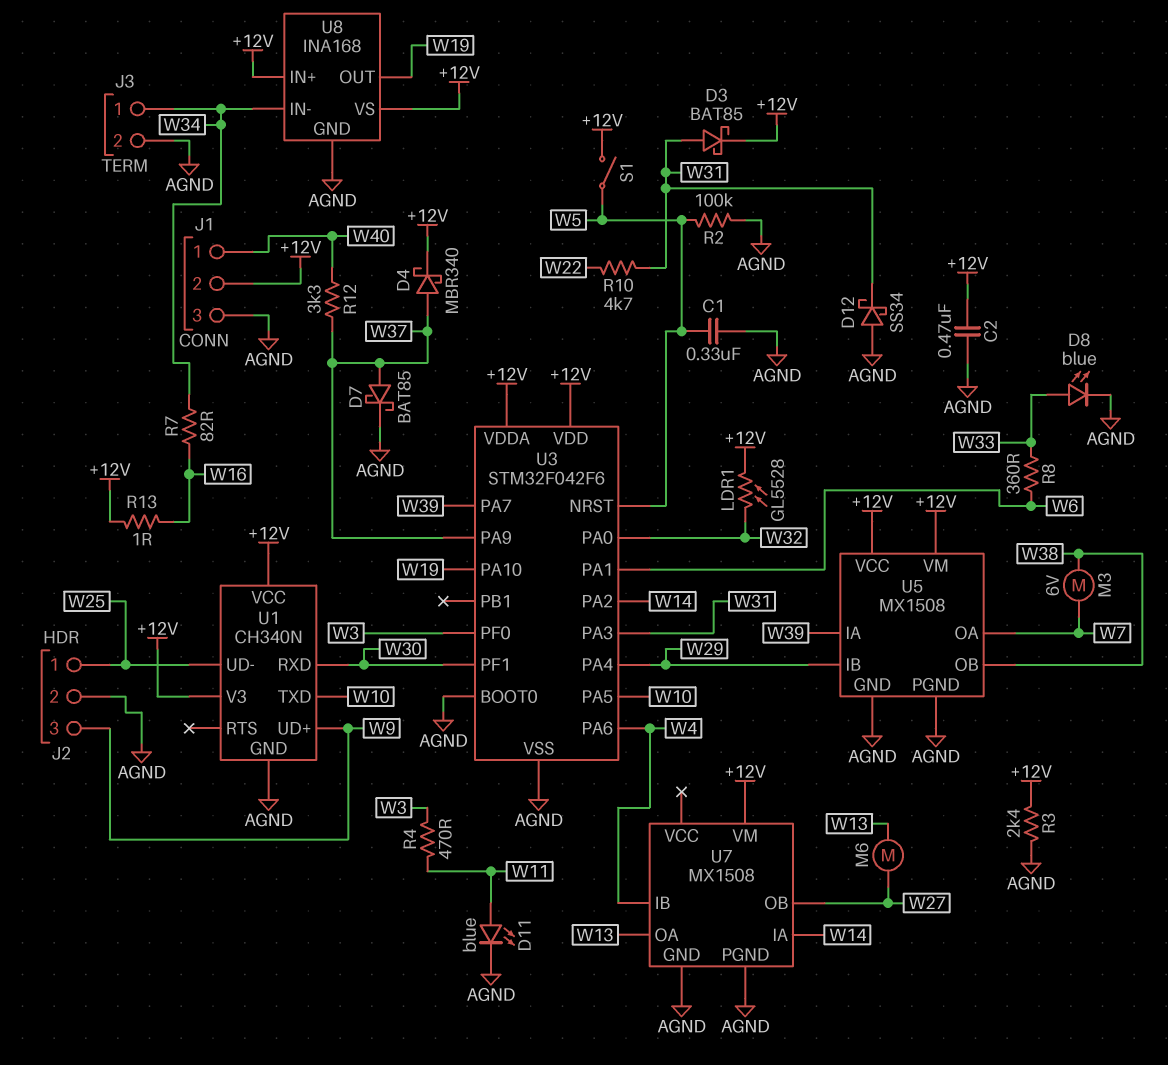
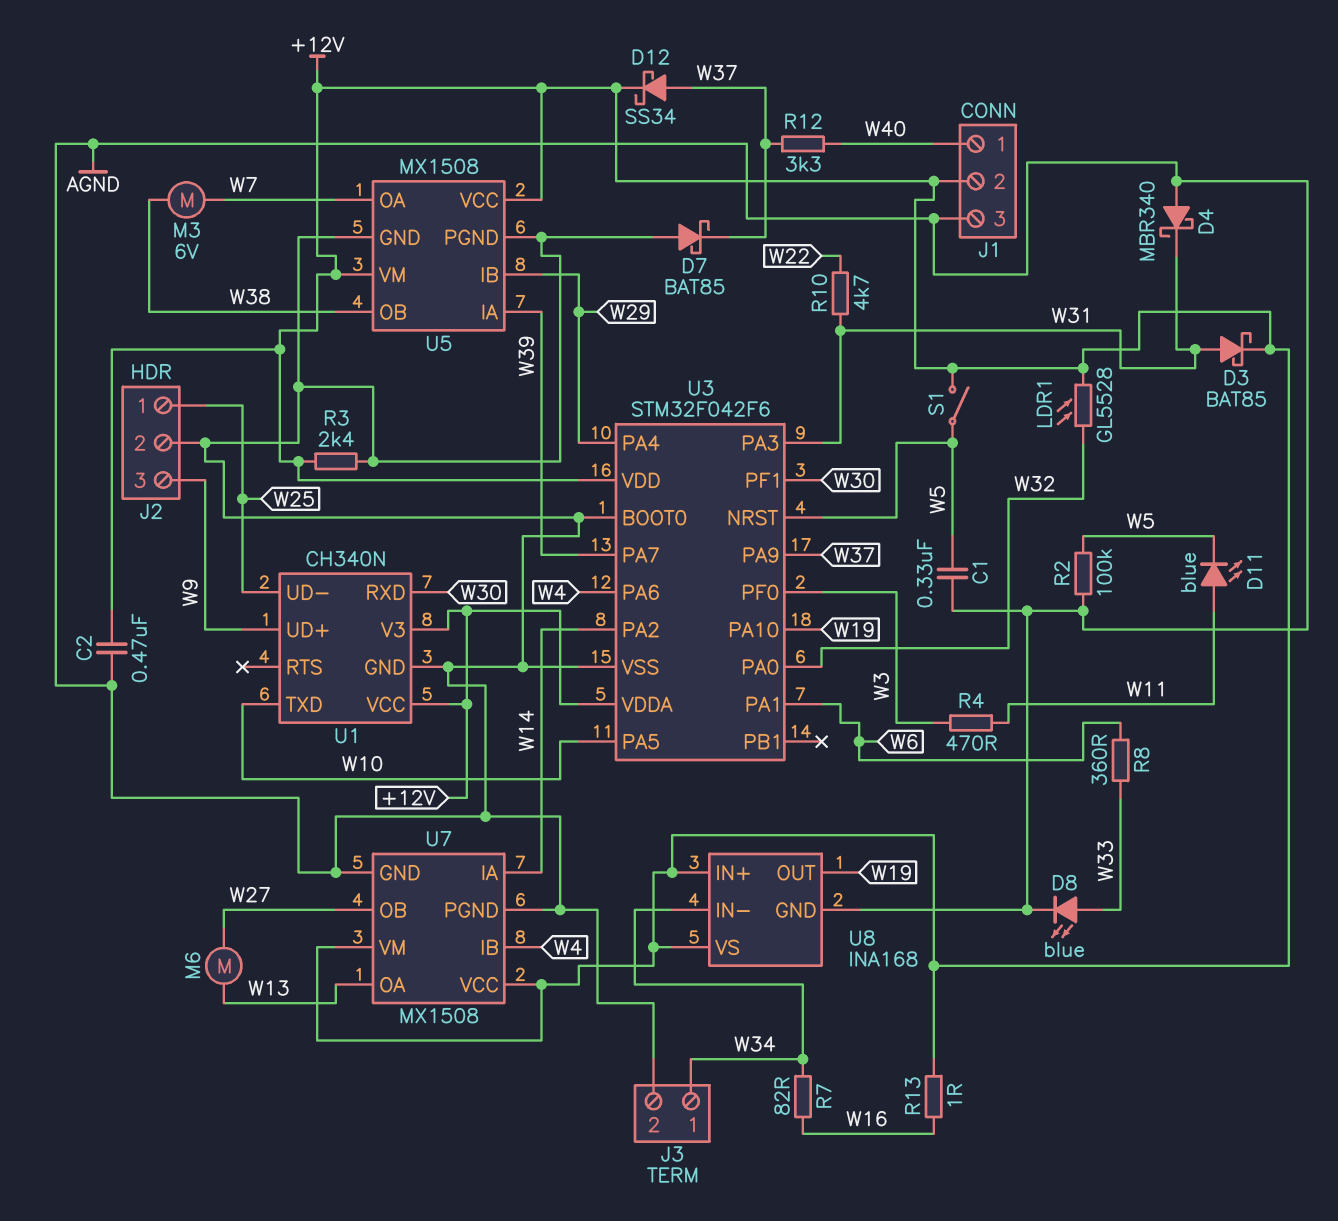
D4: schottky MBR340 (A W37, K +12V) -> schottky MBR340 (A AGND, K W31)
D7: schottky BAT85 (A W37, K AGND) -> schottky BAT85 (A AGND, K W37)
D11: LED blue (A W11, K AGND) -> LED blue (A W11, K W5)
D12: schottky SS34 (A AGND, K W31) -> schottky SS34 (A W37, K +12V)
U7 pin VCC: none -> +12V

